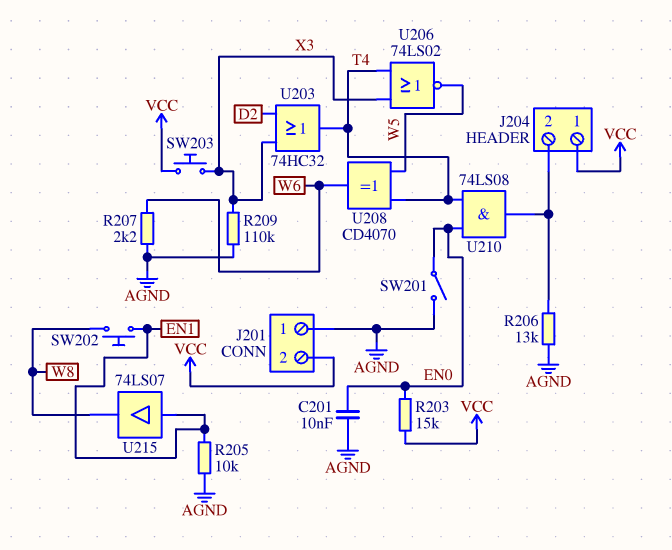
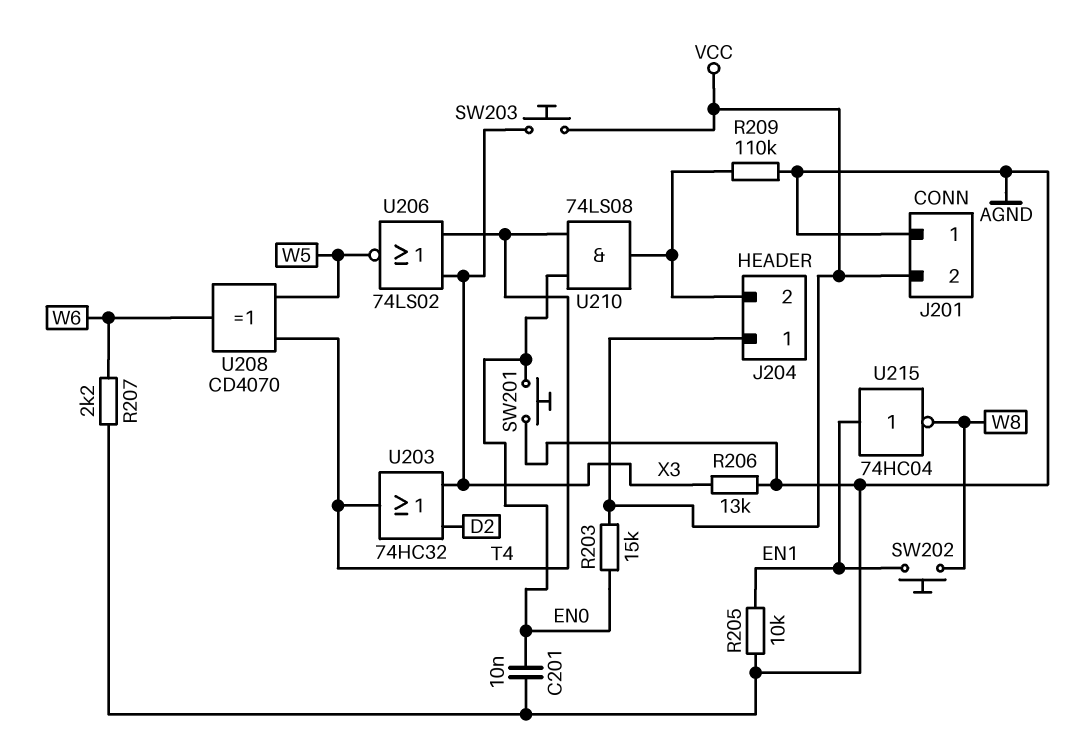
R206: 13k (AGND, J204/2) -> 13k (AGND, X3)
R209: 110k (AGND, X3) -> 110k (AGND, J204/2)
SW201: switch (AGND, EN0) -> button (AGND, EN0)
U215: buffer 74LS07 (in EN1, out W8) -> NOT 74HC04 (in EN1, out W8)

